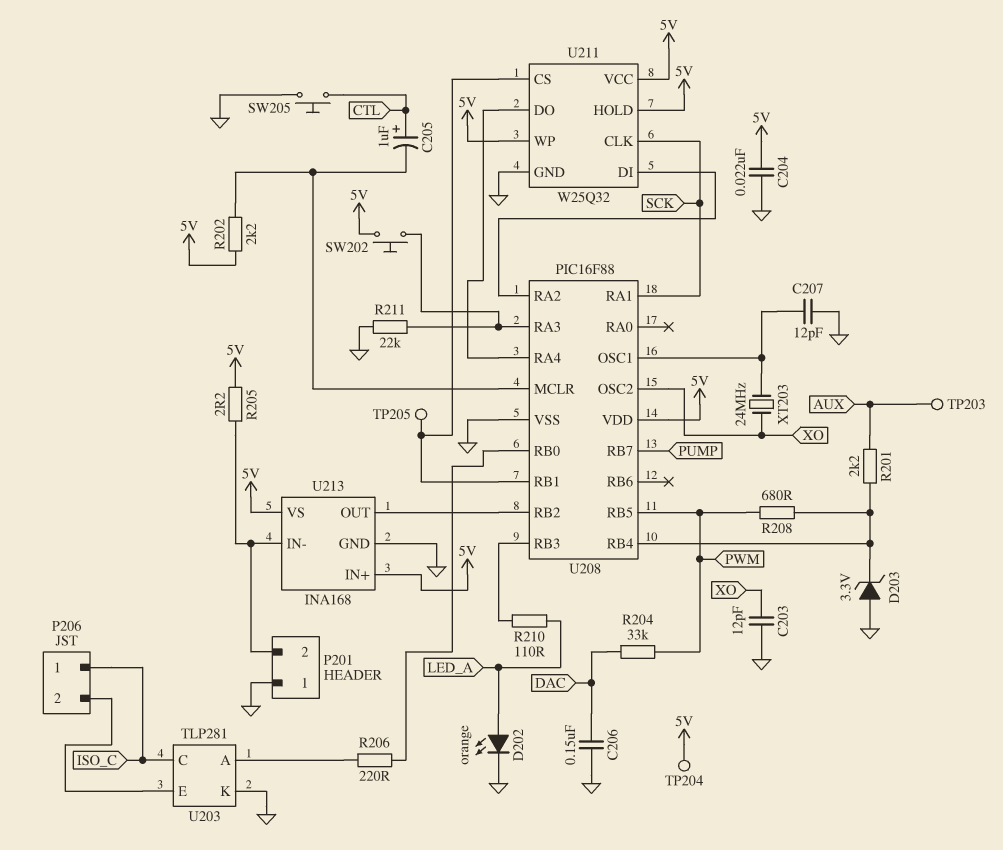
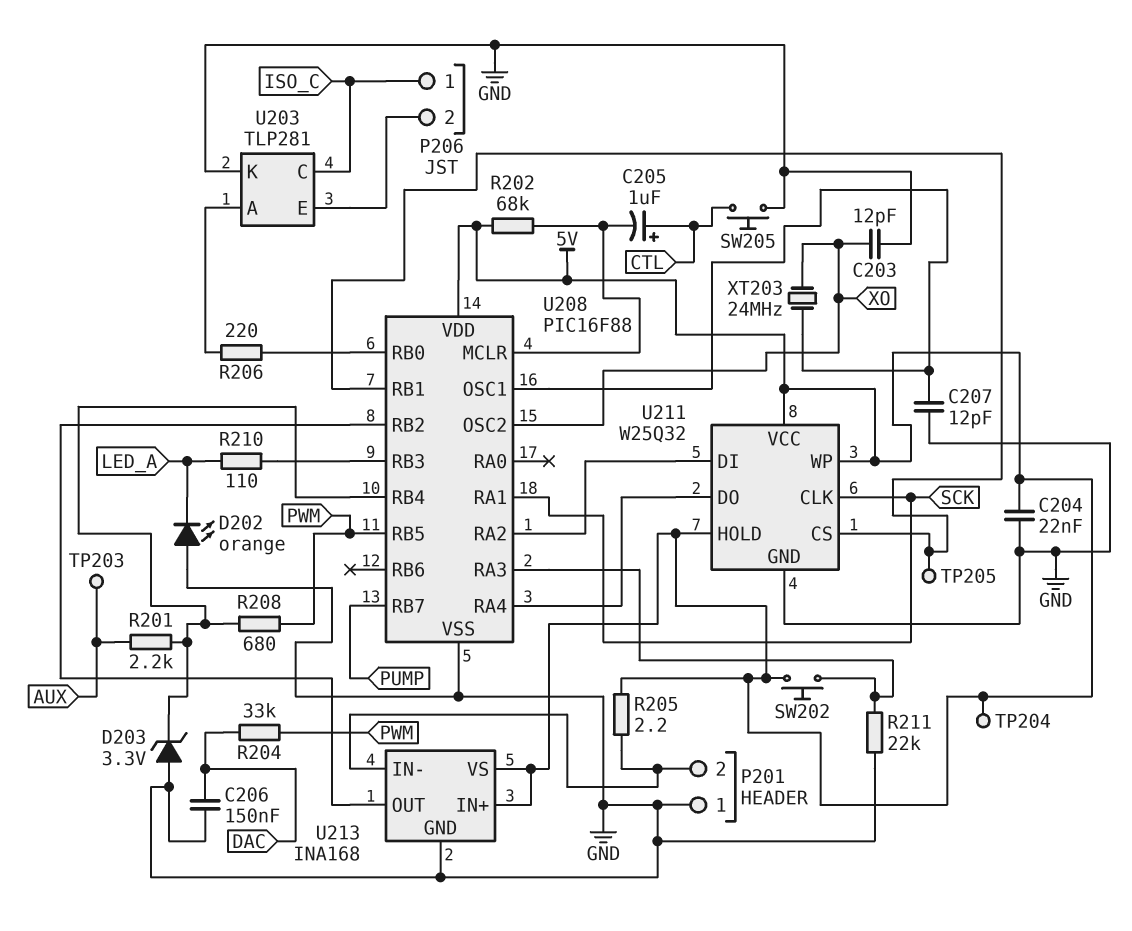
D202: LED orange (A LED_A, K GND) -> LED orange (A GND, K LED_A)
R202: 2.2k (5V, U208/MCLR) -> 68k (5V, U208/MCLR)

